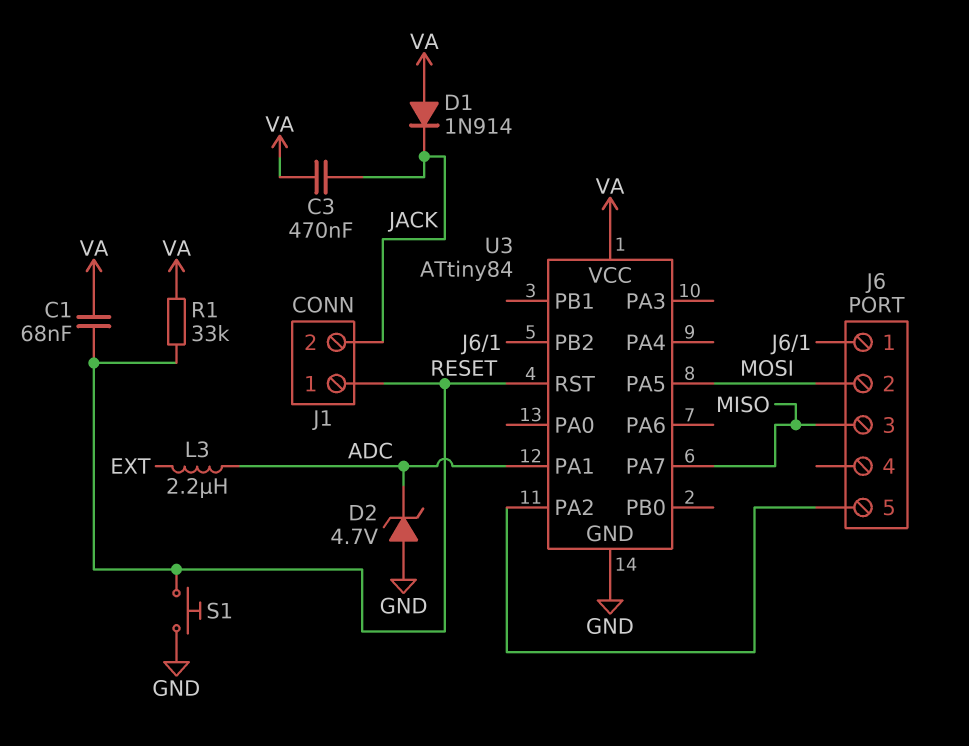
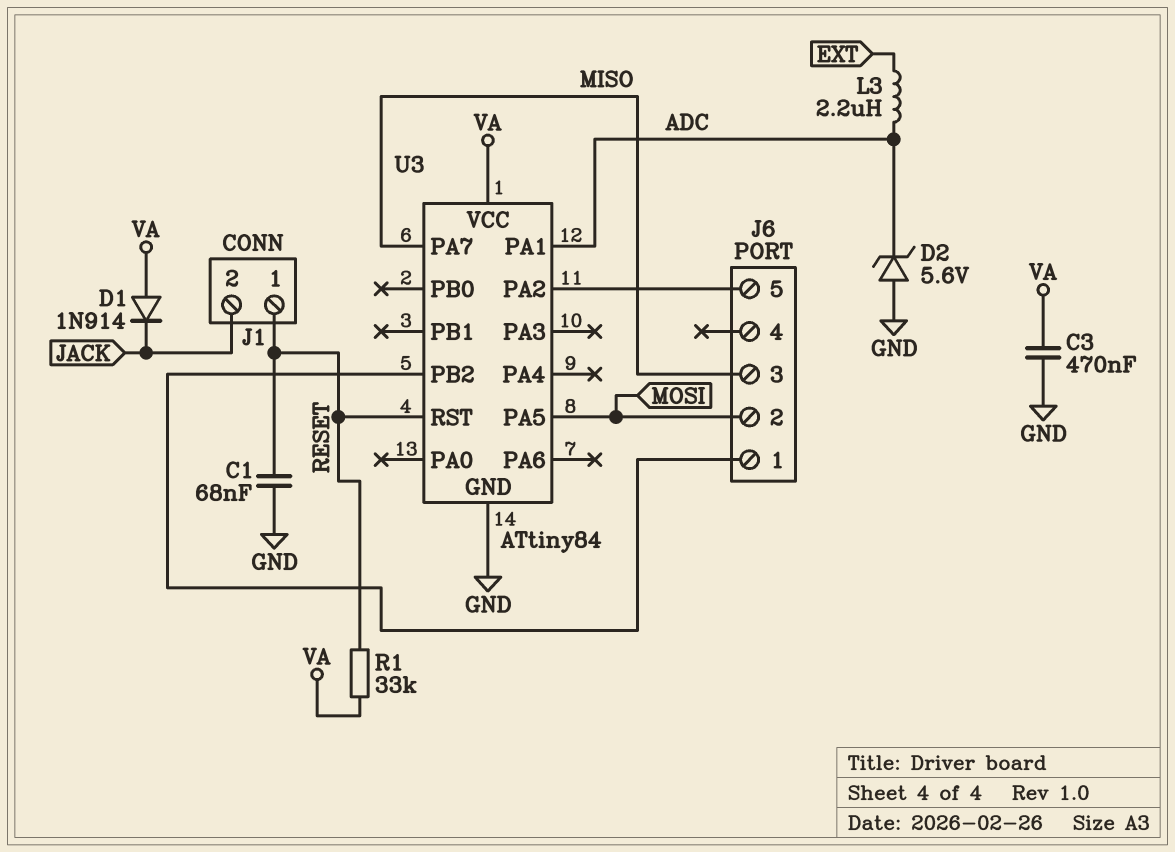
C1: 68nF (RESET, VA) -> 68nF (GND, RESET)
C3: 470nF (JACK, VA) -> 470nF (GND, VA)
D2: zener 4.7V (A GND, K ADC) -> zener 5.6V (A GND, K ADC)
S1: button (GND, RESET) -> none

